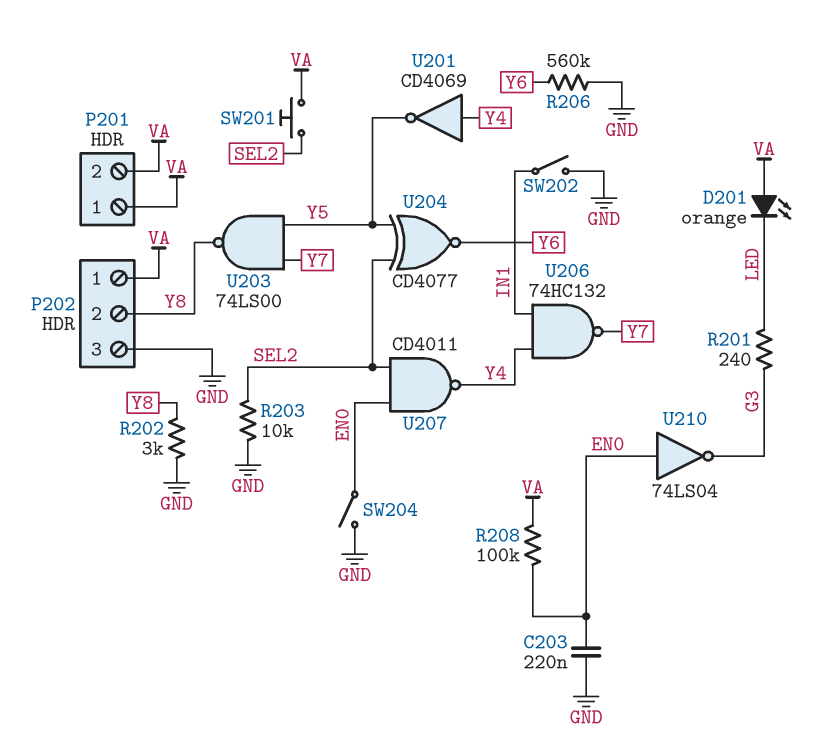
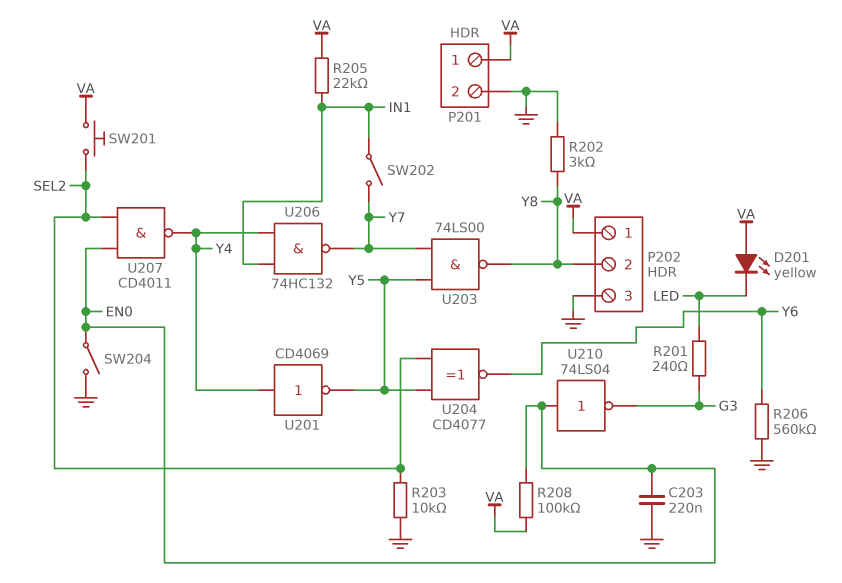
D201: LED orange (A VA, K LED) -> LED yellow (A VA, K LED)
P201 pin 2: VA -> GND
R205: none -> 22k (IN1, VA)
SW202: switch (GND, IN1) -> switch (IN1, Y7)

